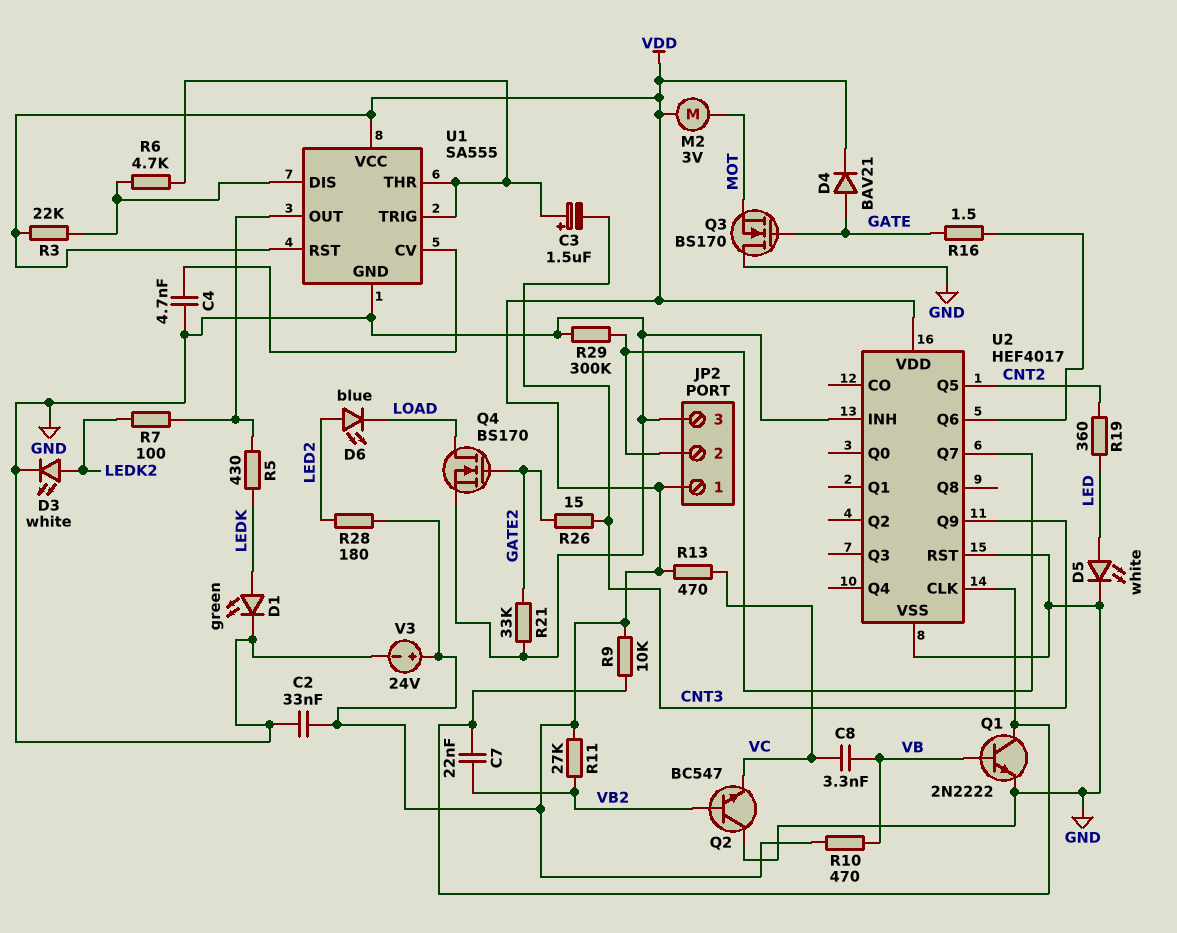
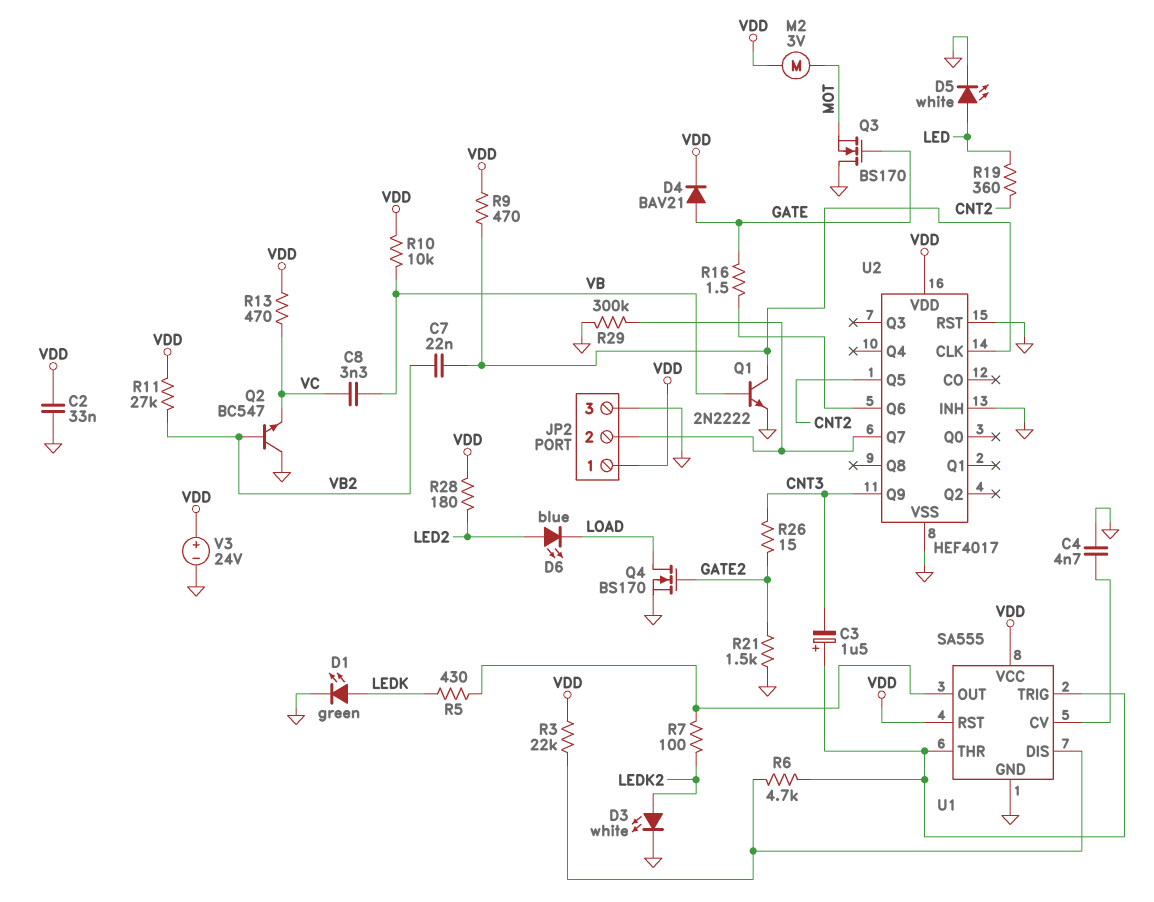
R9: 10k (U2/CLK, VDD) -> 470 (U2/CLK, VDD)
R10: 470 (VB, VDD) -> 10k (VB, VDD)
R21: 33k (GATE2, GND) -> 1.5k (GATE2, GND)

